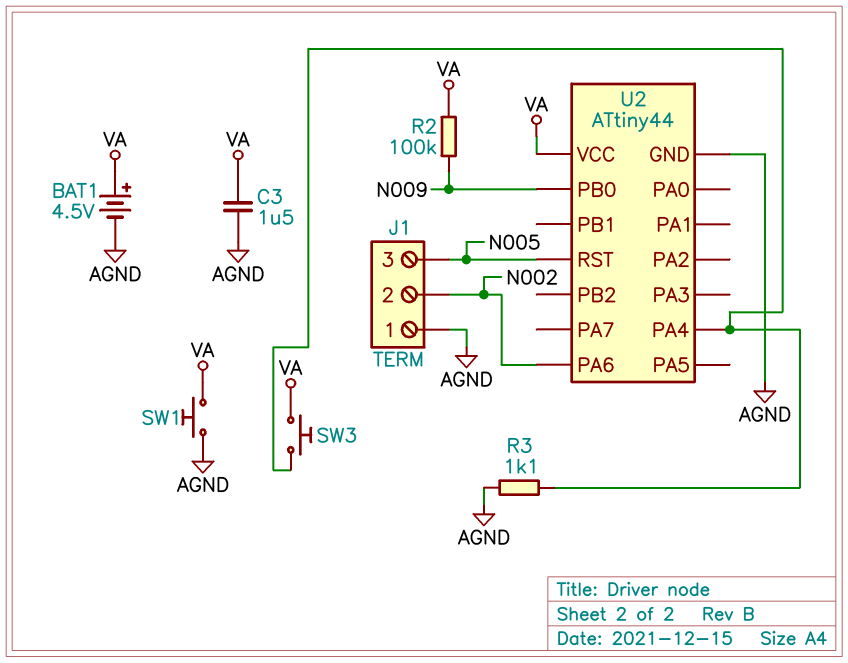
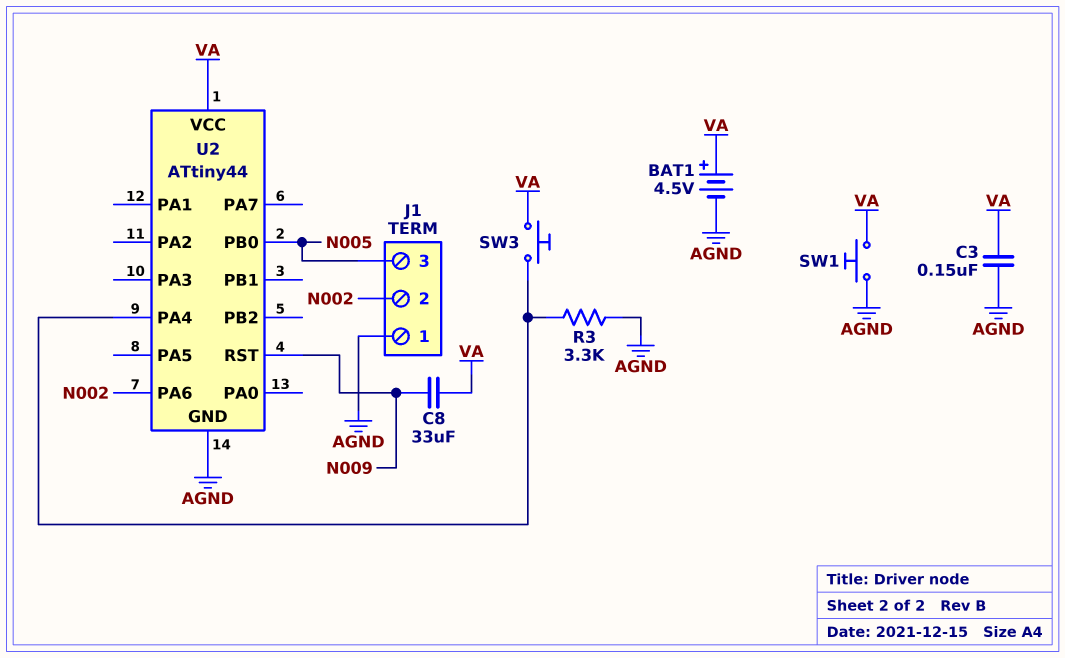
C3: 1.5uF (AGND, VA) -> 150nF (AGND, VA)
C8: none -> 33uF (N009, VA)
R2: 100k (N009, VA) -> none
R3: 1.1k (AGND, U2/PA4) -> 3.3k (AGND, U2/PA4)
U2 pin PB0: N009 -> N005
U2 pin RST: N005 -> N009

